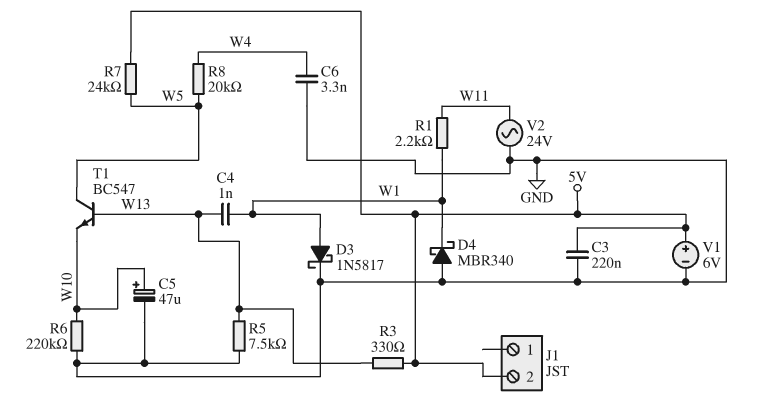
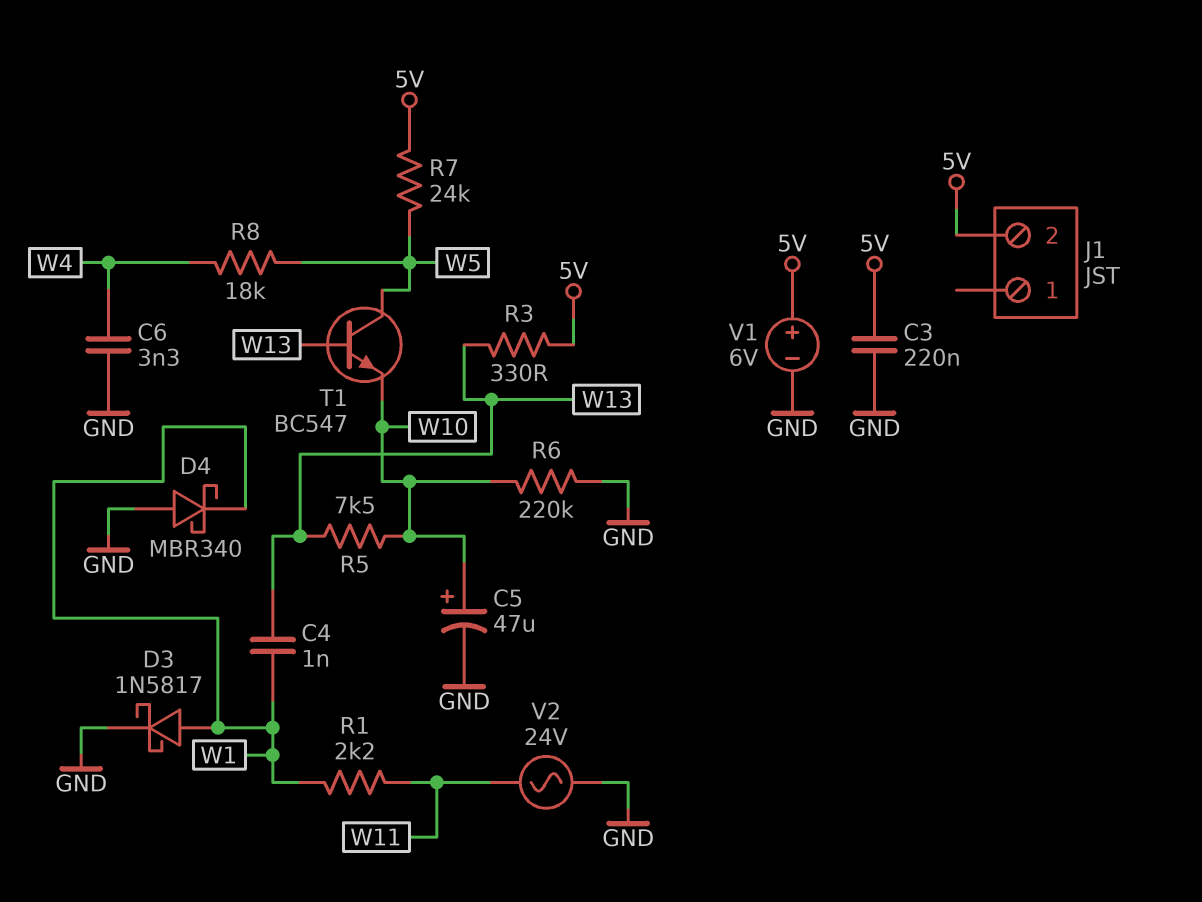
R5: 7.5k (GND, W13) -> 7.5k (W10, W13)
R8: 20k (W4, W5) -> 18k (W4, W5)

